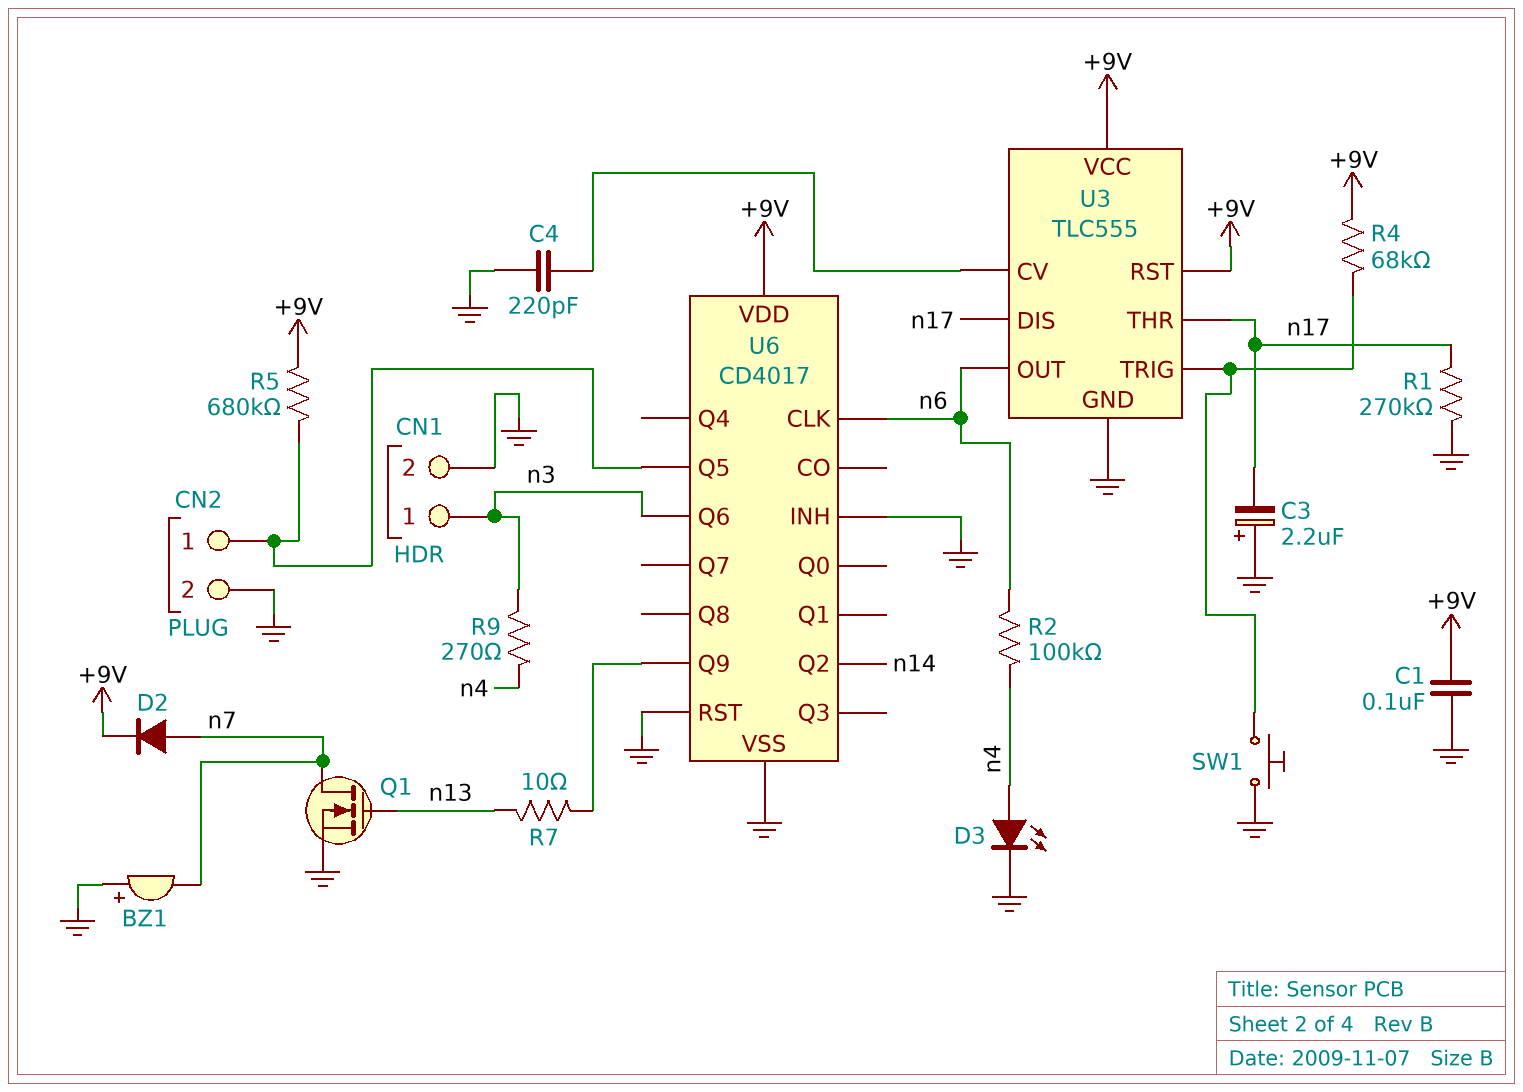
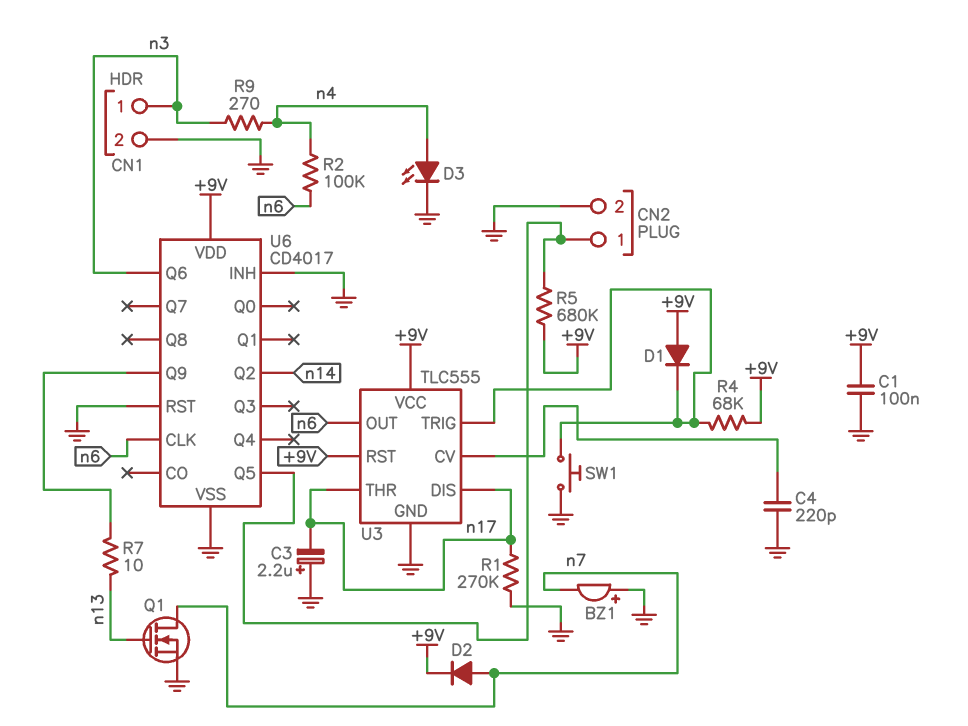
D1: none -> diode (A +9V, K U3/TRIG)

